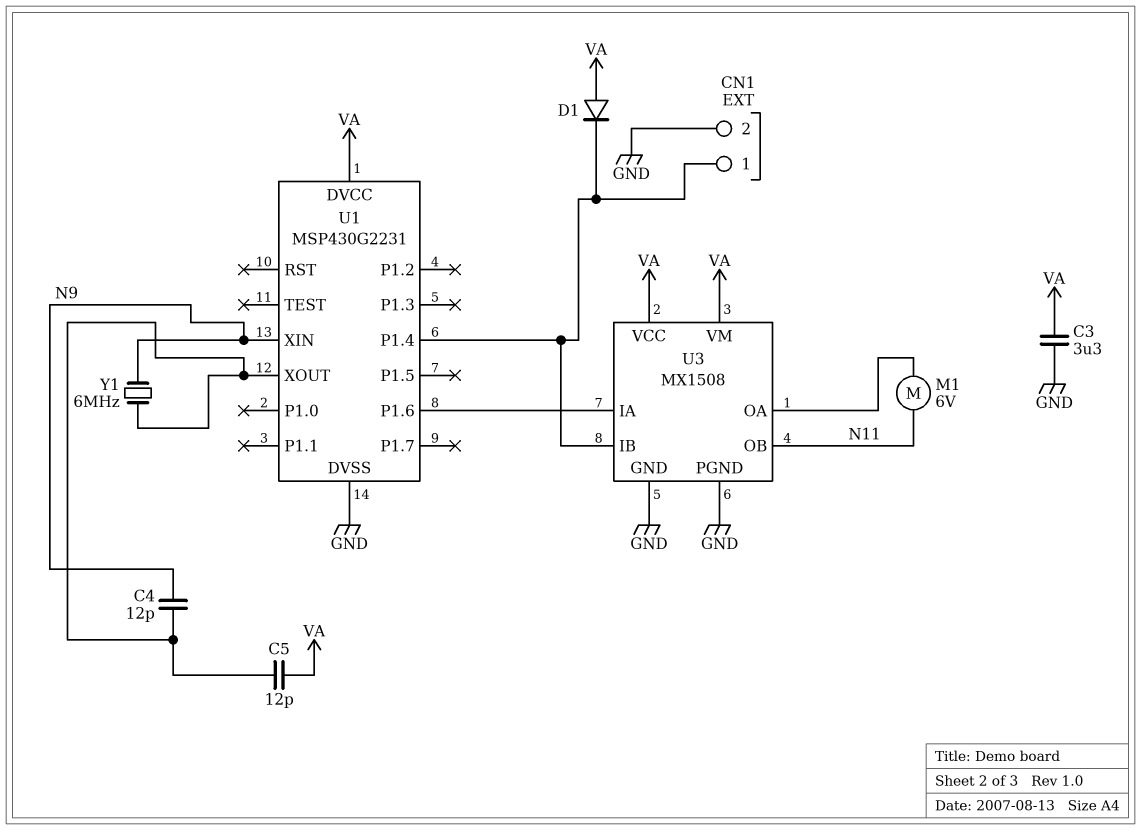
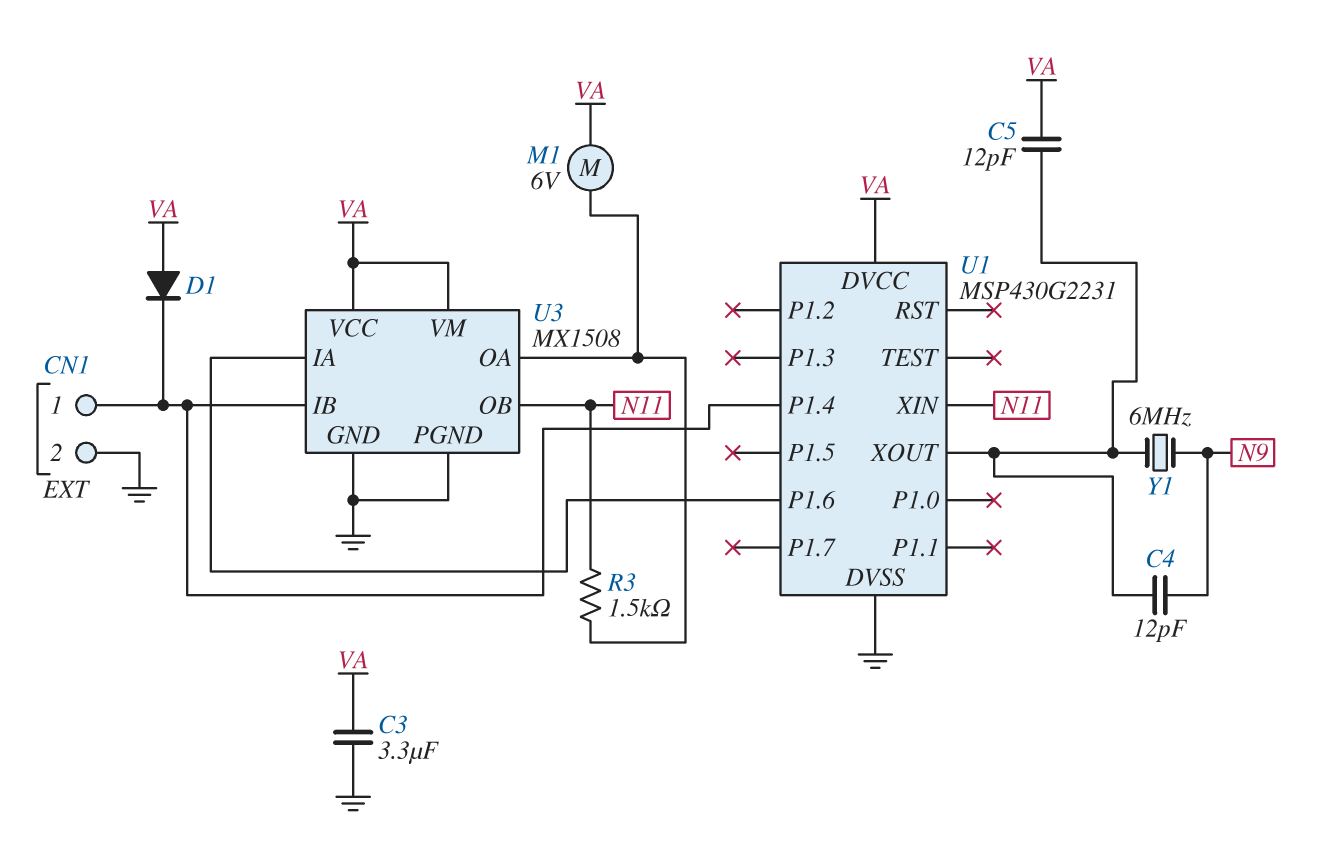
M1: motor 6V (N11, U3/OA) -> motor 6V (U3/OA, VA)
R3: none -> 1.5k (N11, U3/OA)
U1 pin XIN: N9 -> N11

